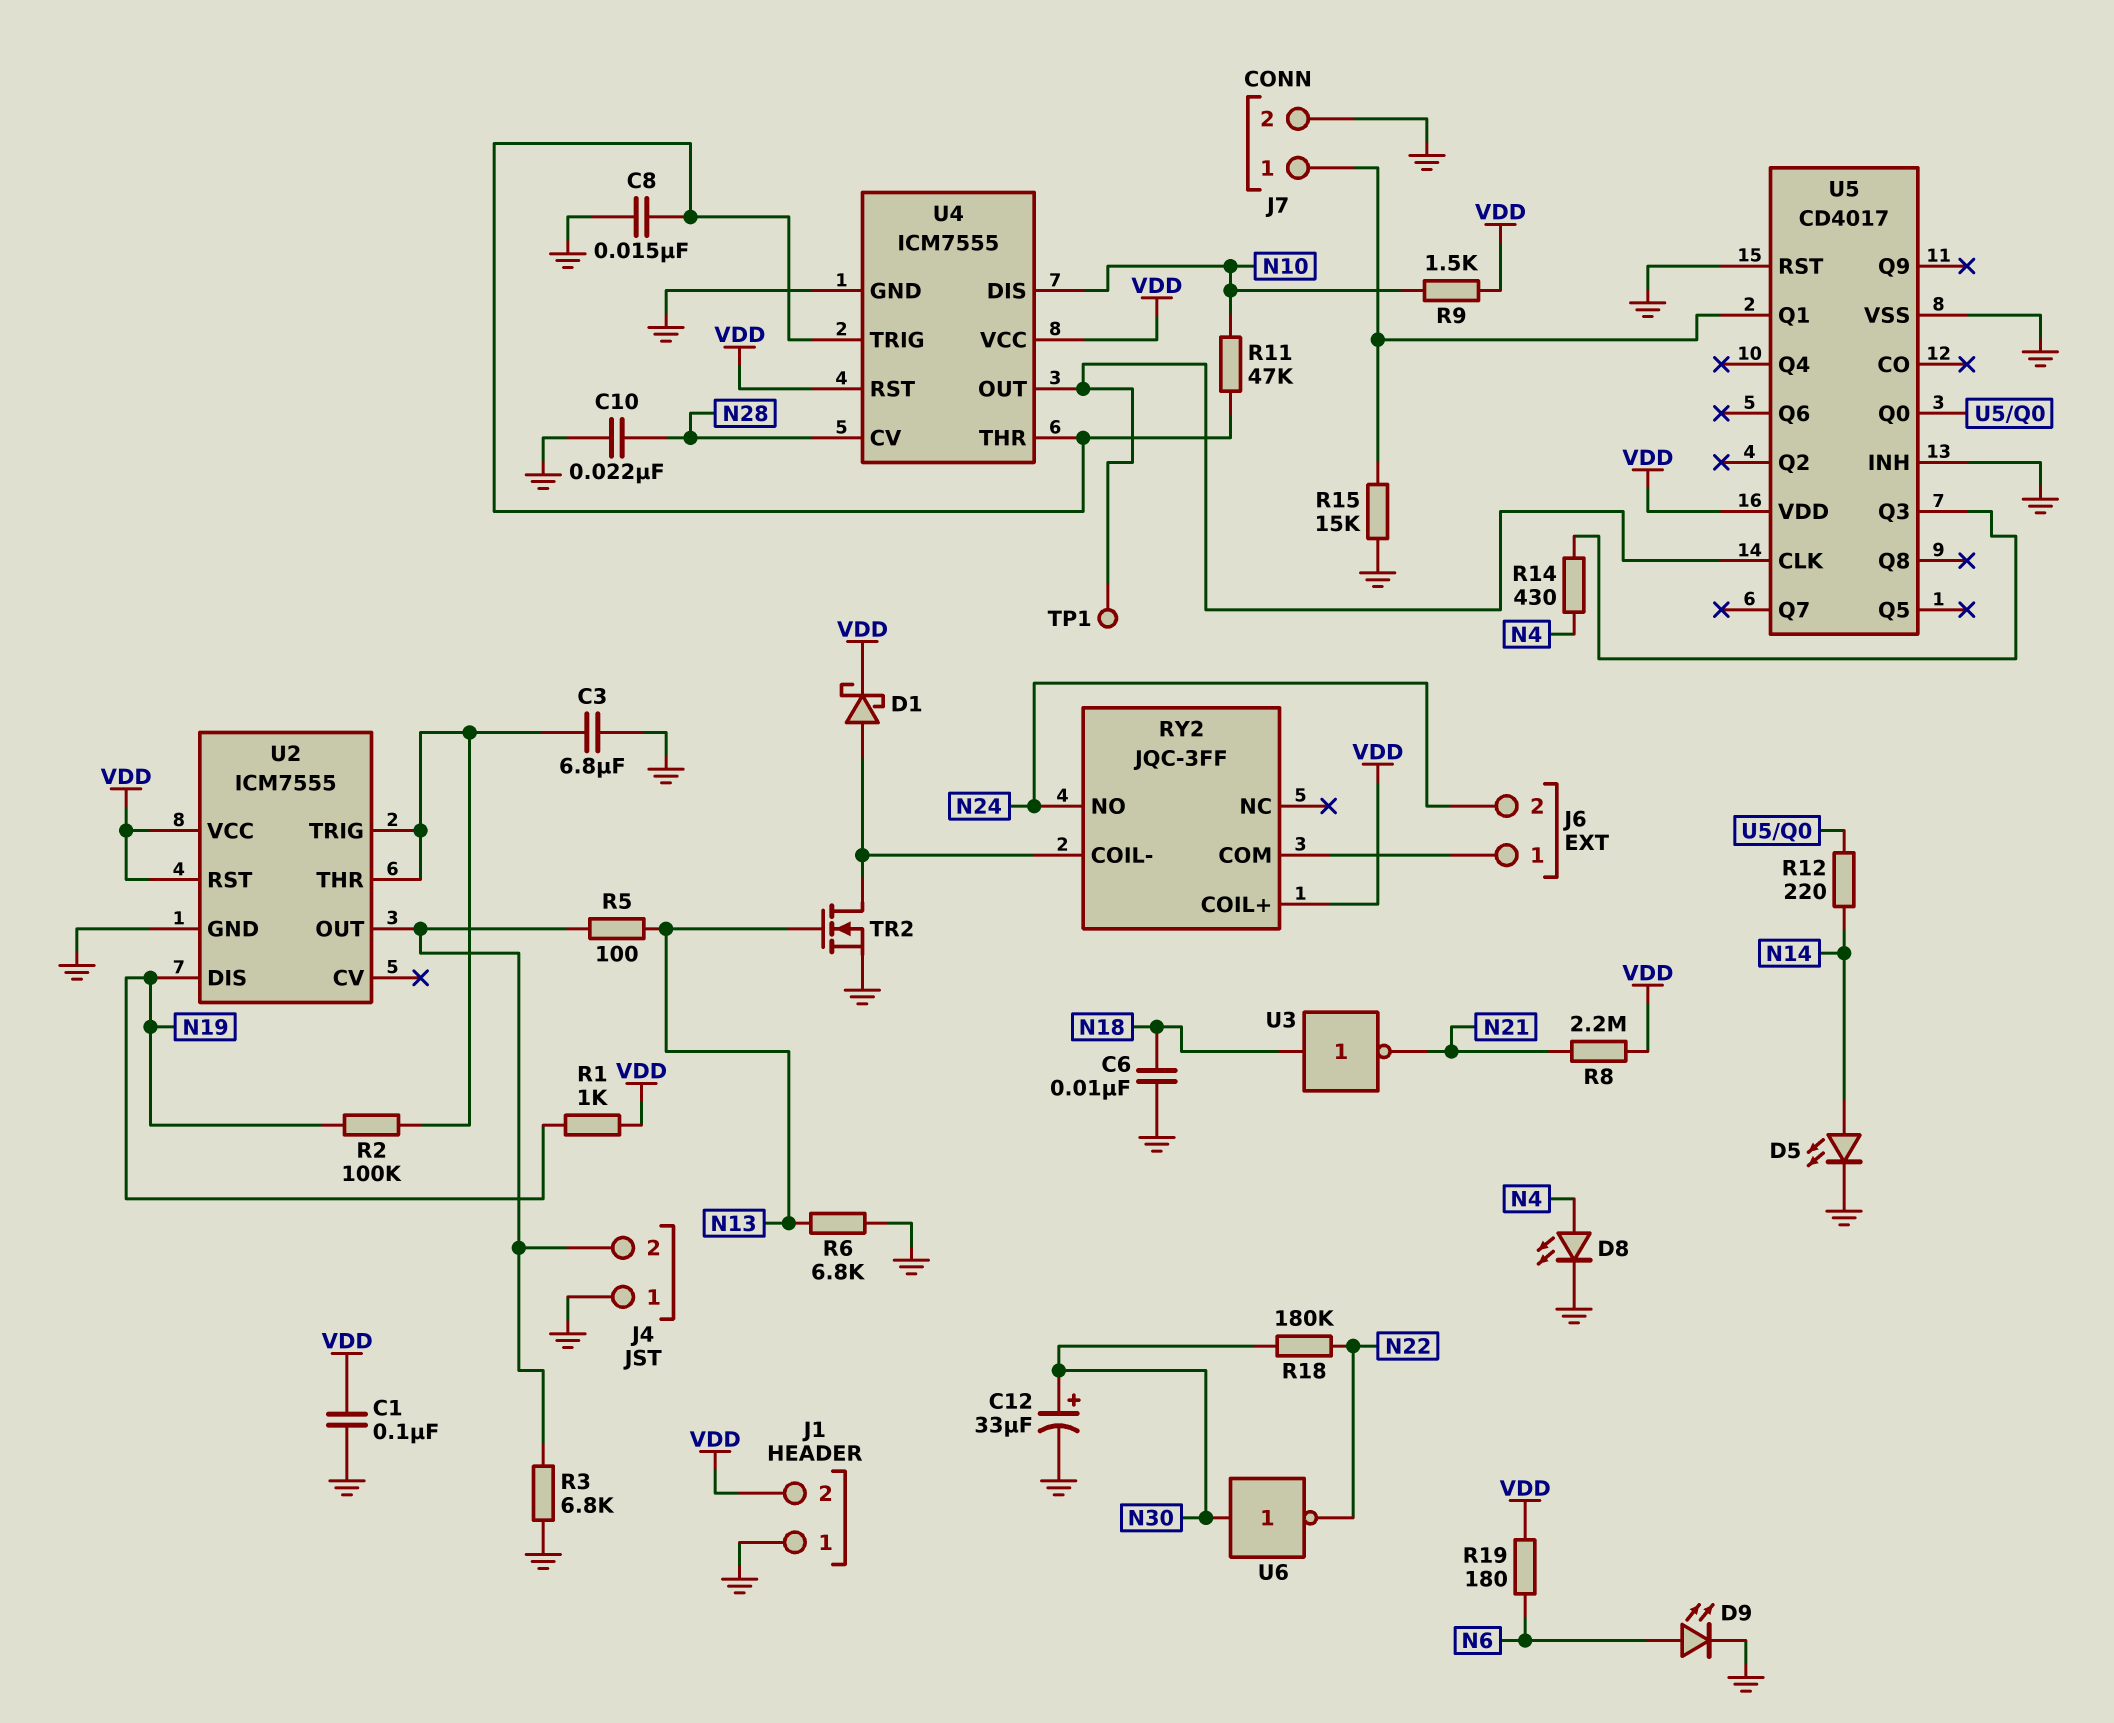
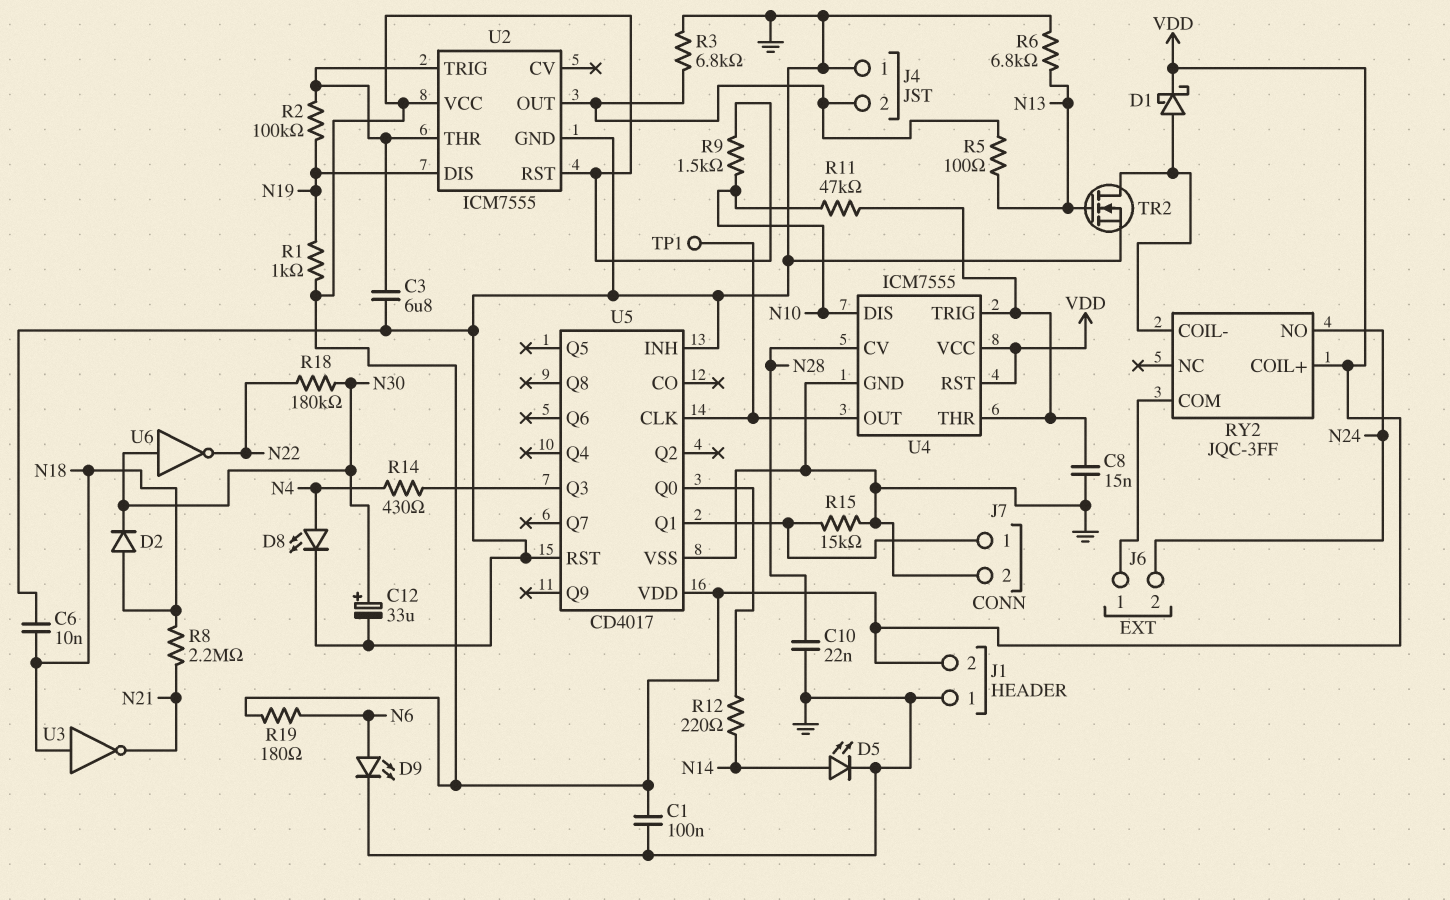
D2: none -> diode (A N18, K N30)
R8: 2.2M (N21, VDD) -> 2.2M (N18, N21)

